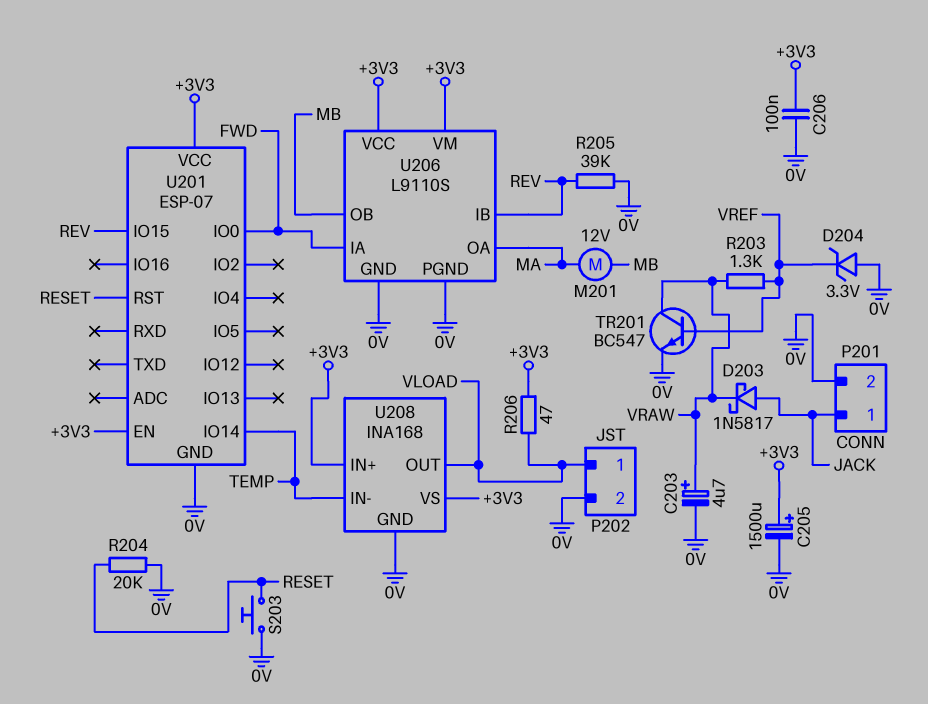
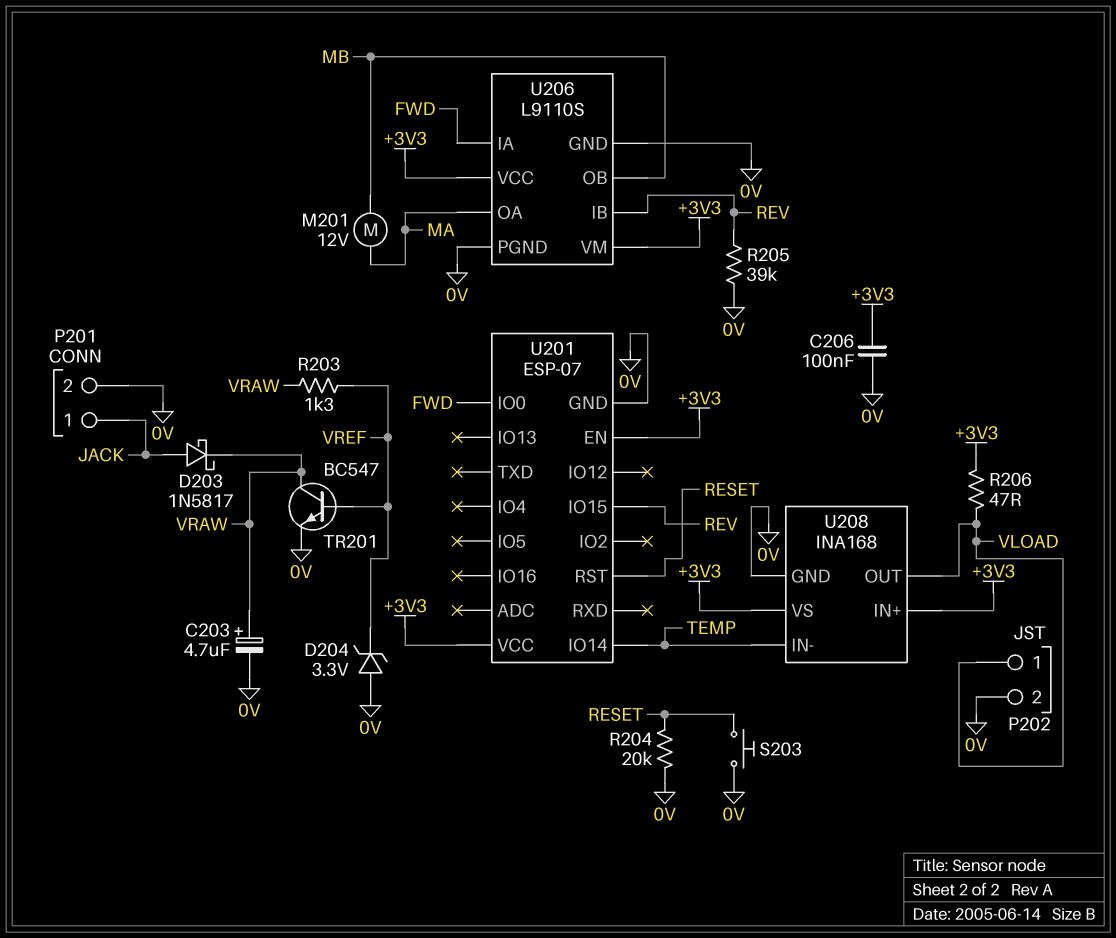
C205: 1500uF (plus +3V3, minus 0V) -> none

